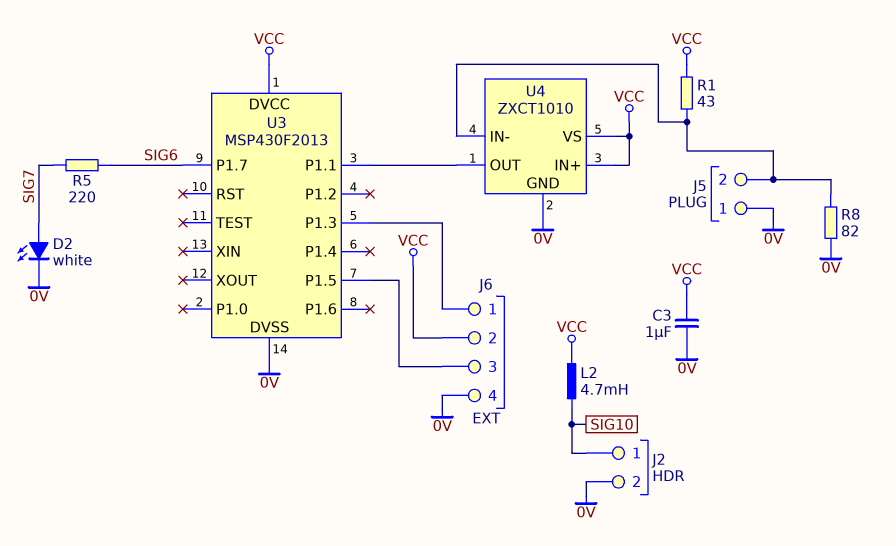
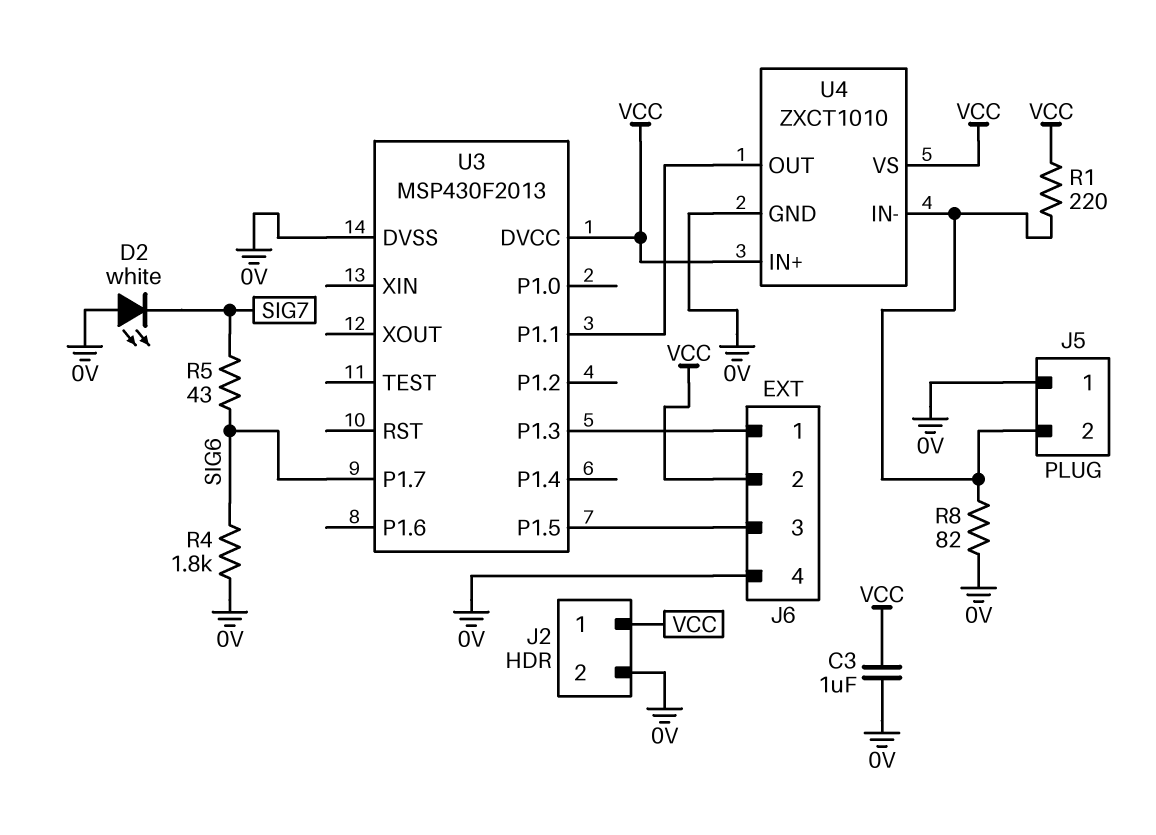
D2: LED white (A SIG7, K 0V) -> LED white (A 0V, K SIG7)
J2 pin 1: SIG10 -> VCC
L2: 4.7mH (SIG10, VCC) -> none
R1: 43 (J5/2, VCC) -> 220 (J5/2, VCC)
R4: none -> 1.8k (0V, SIG6)
R5: 220 (SIG6, SIG7) -> 43 (SIG6, SIG7)

